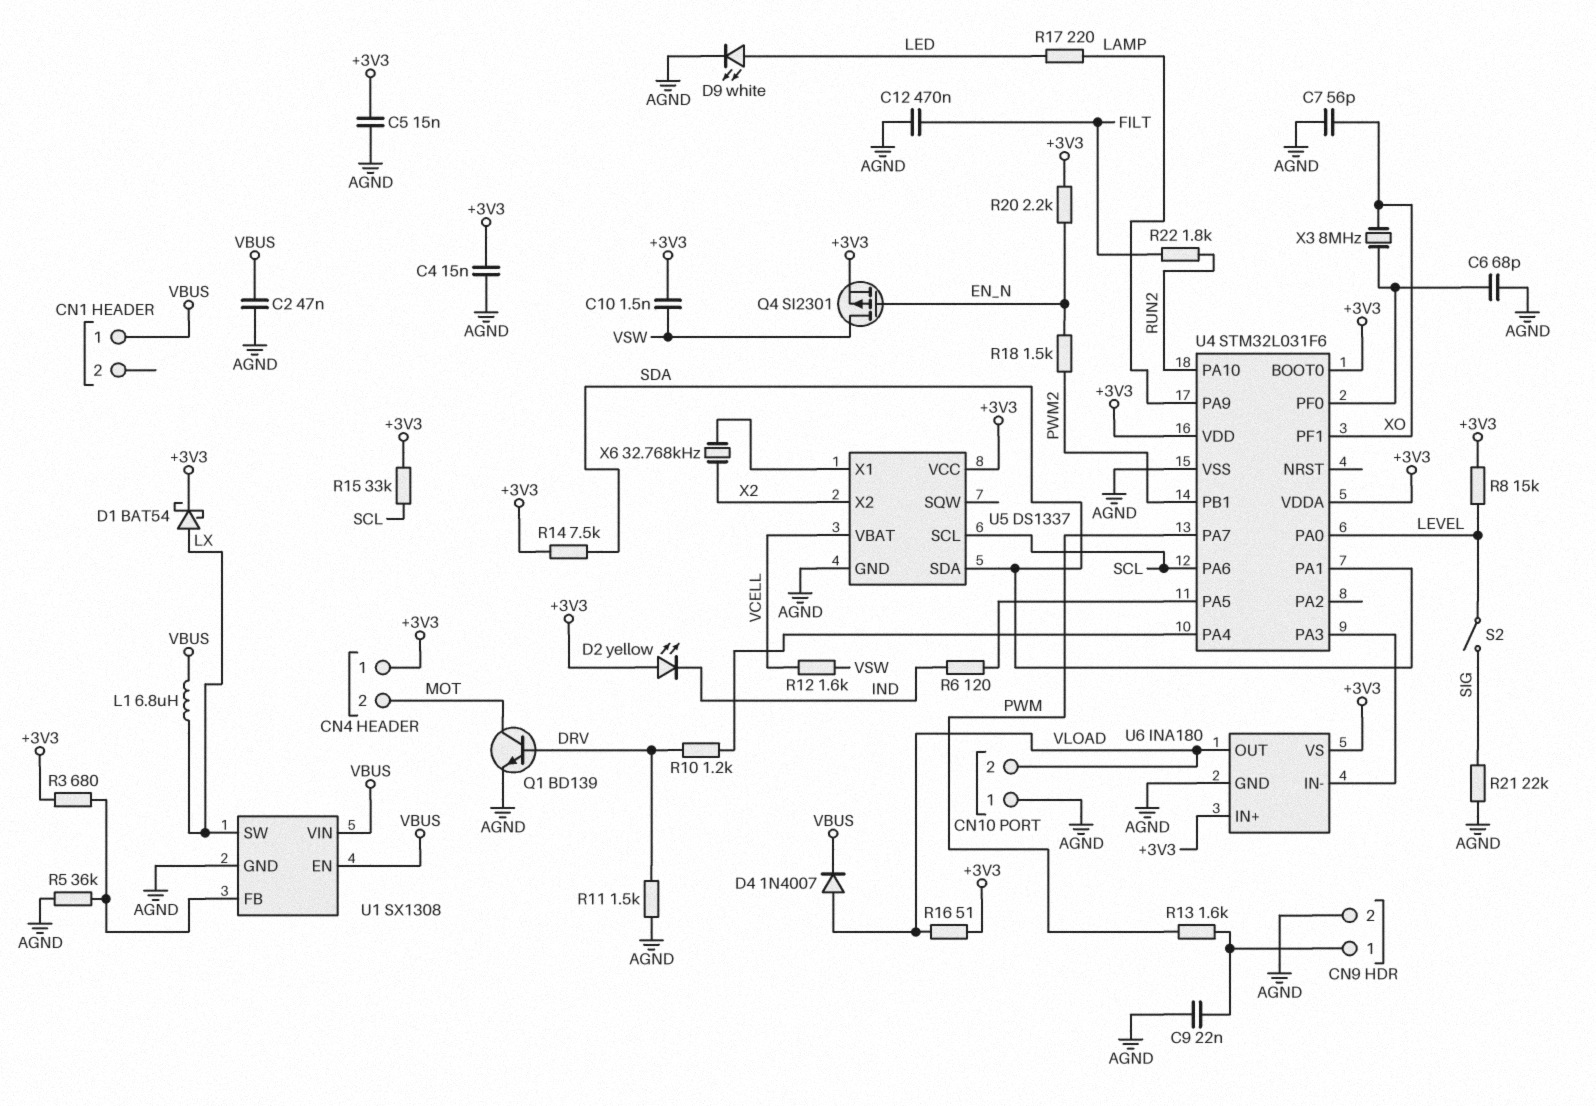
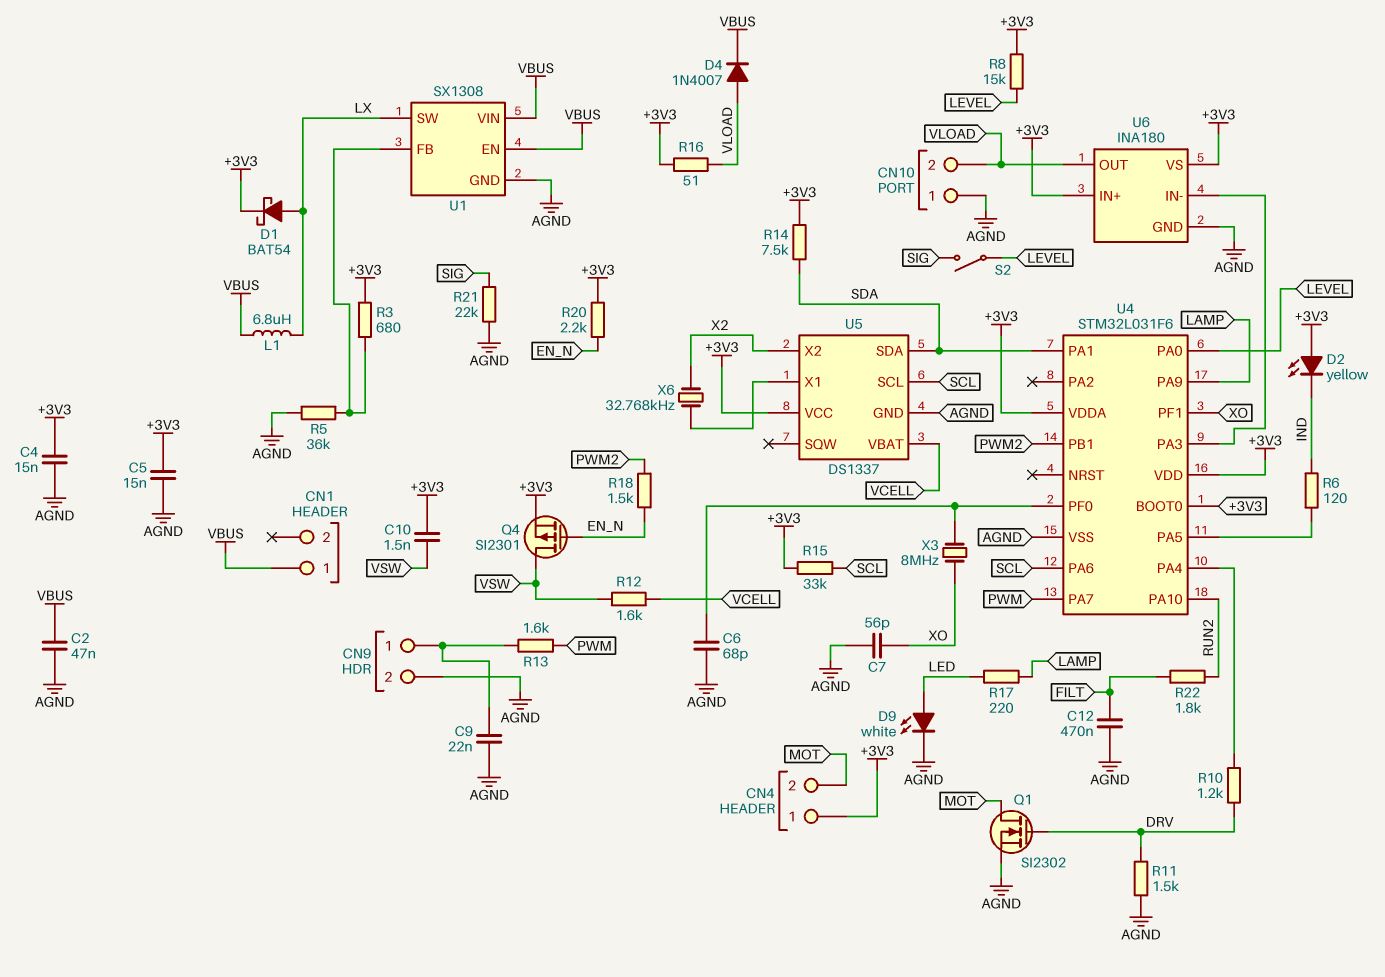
Q1: NPN BD139 (B DRV, C MOT, E AGND) -> NMOS SI2302 (G DRV, D MOT, S AGND)

